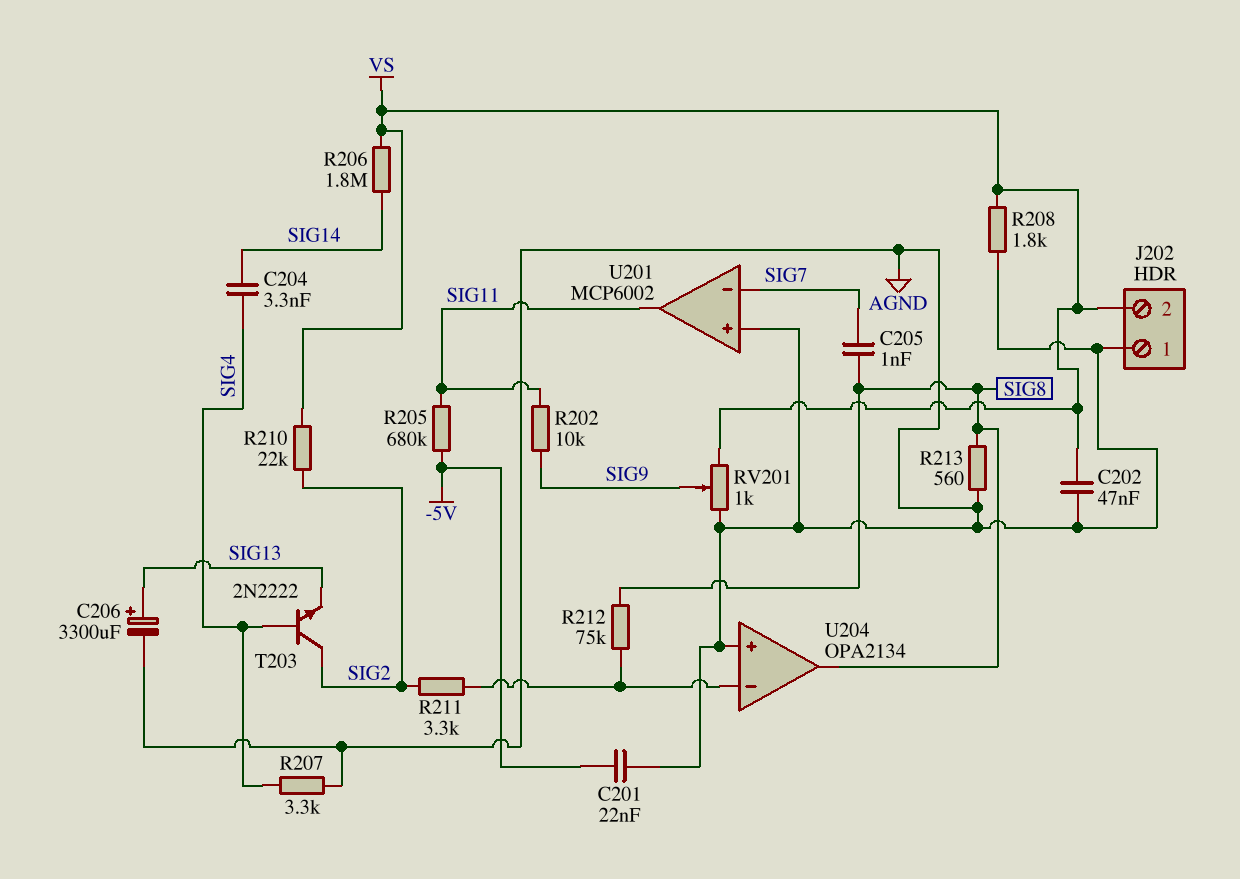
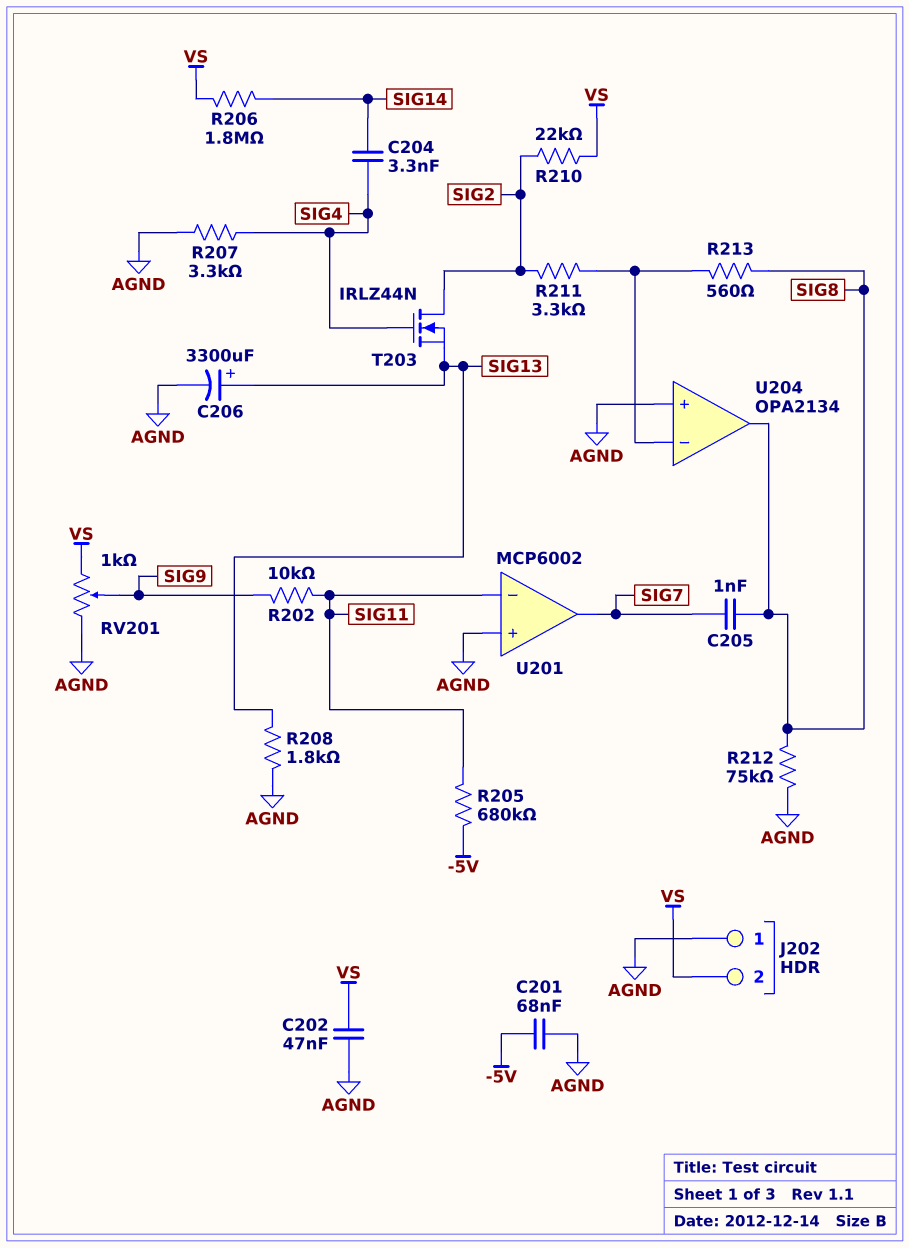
C201: 22nF (-5V, AGND) -> 68nF (-5V, AGND)
R208: 1.8k (AGND, VS) -> 1.8k (AGND, SIG13)
R212: 75k (SIG8, U204/in-) -> 75k (AGND, SIG8)
R213: 560 (AGND, SIG8) -> 560 (SIG8, U204/in-)
T203: NPN 2N2222 (B SIG4, C SIG2, E SIG13) -> NMOS IRLZ44N (G SIG4, D SIG2, S SIG13)
U201 pin in-: SIG7 -> SIG11
U201 pin out: SIG11 -> SIG7

